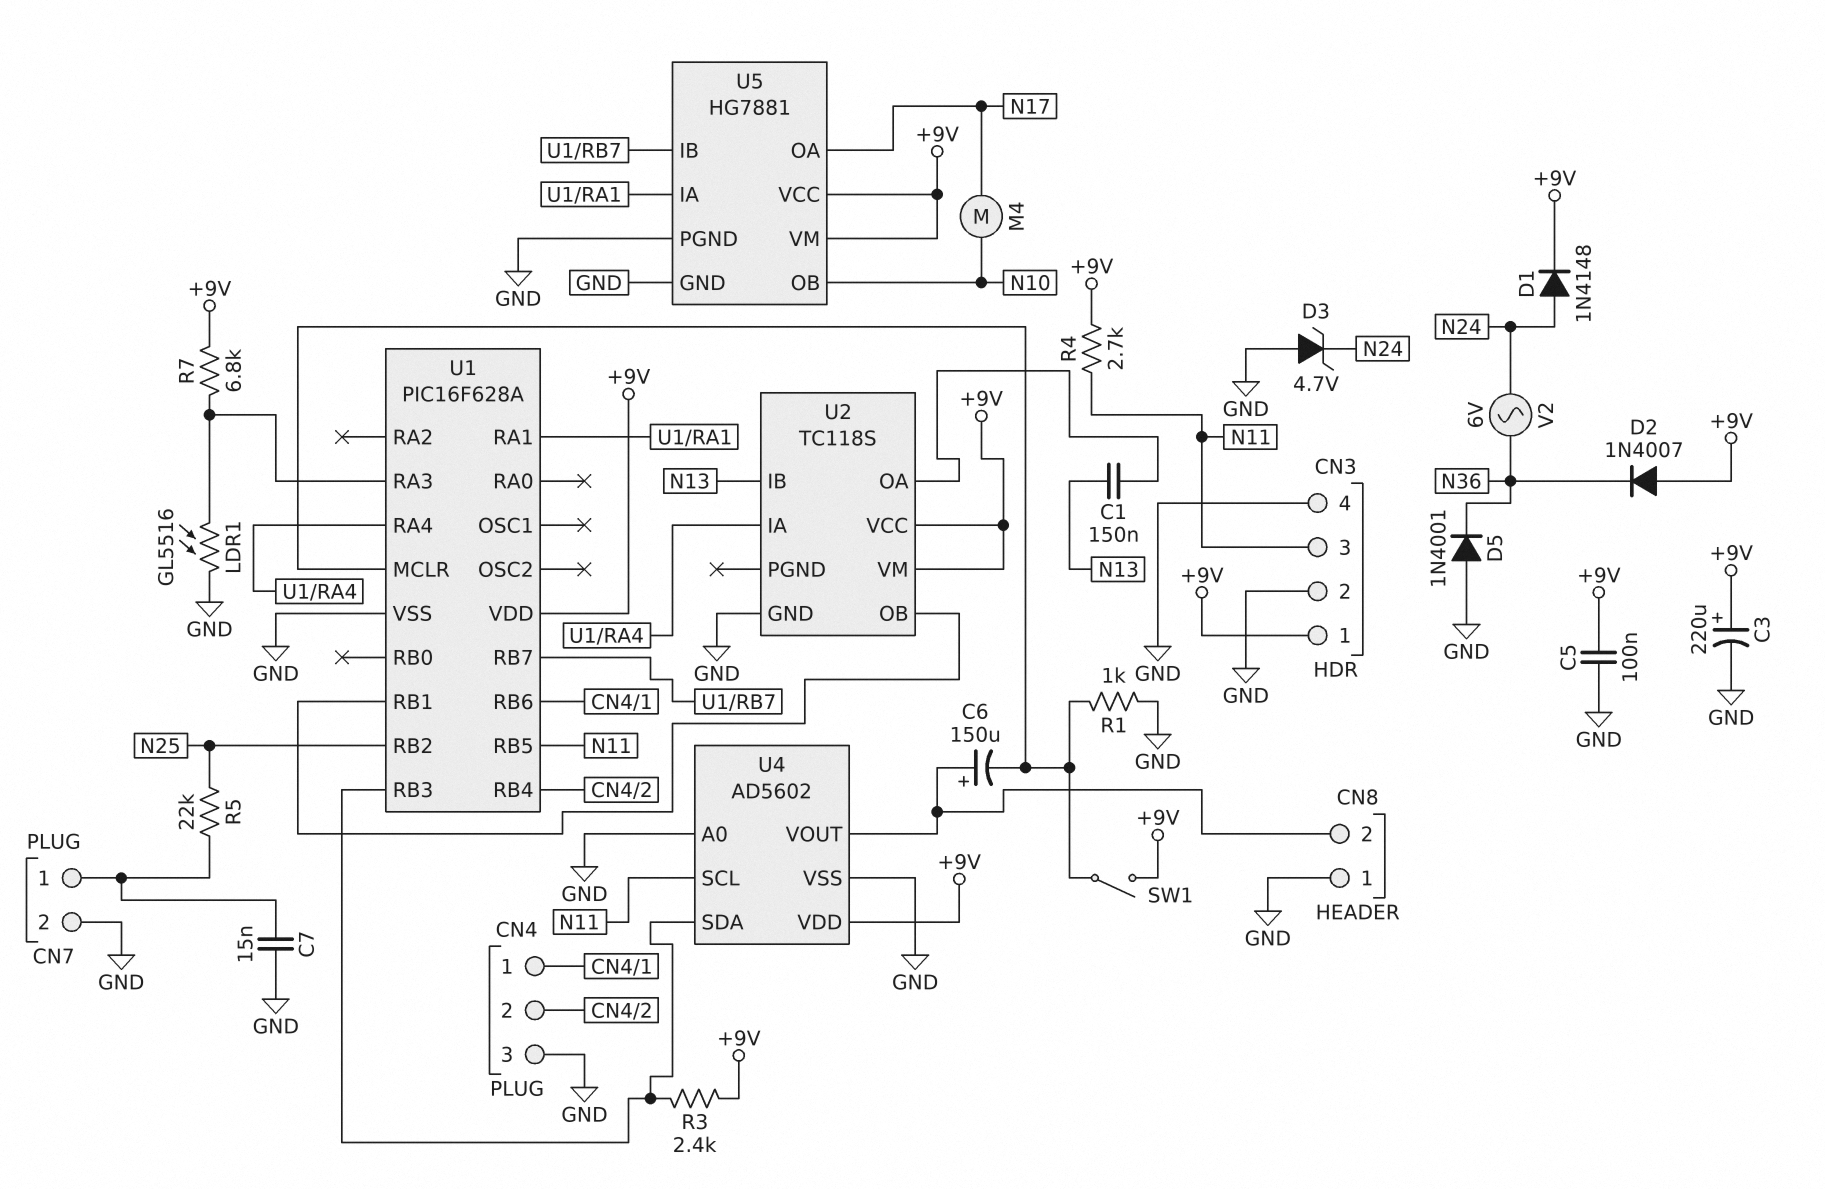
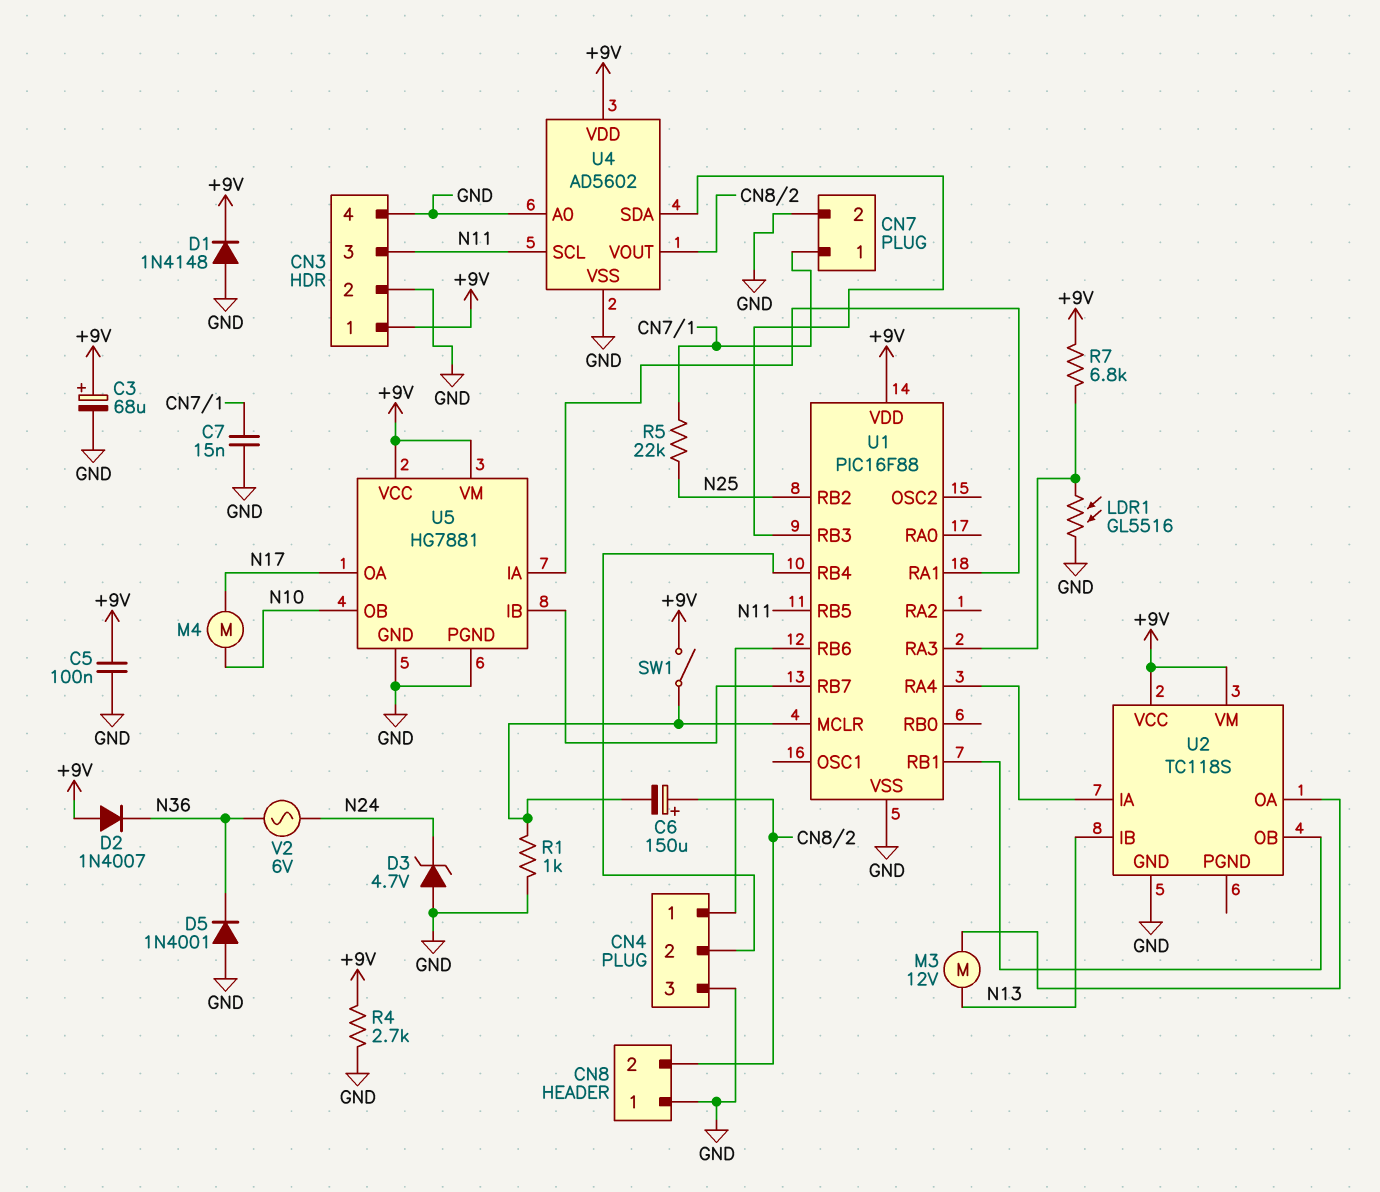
C1: 150nF (N13, U2/OA) -> none
C3: 220uF (plus +9V, minus GND) -> 68uF (plus +9V, minus GND)
D1: diode 1N4148 (A N24, K +9V) -> diode 1N4148 (A GND, K +9V)
M3: none -> motor 12V (N13, U2/OA)
R3: 2.4k (+9V, U1/RB3) -> none
R4: 2.7k (+9V, N11) -> 2.7k (+9V, GND)
U1: PIC16F628A -> PIC16F88

